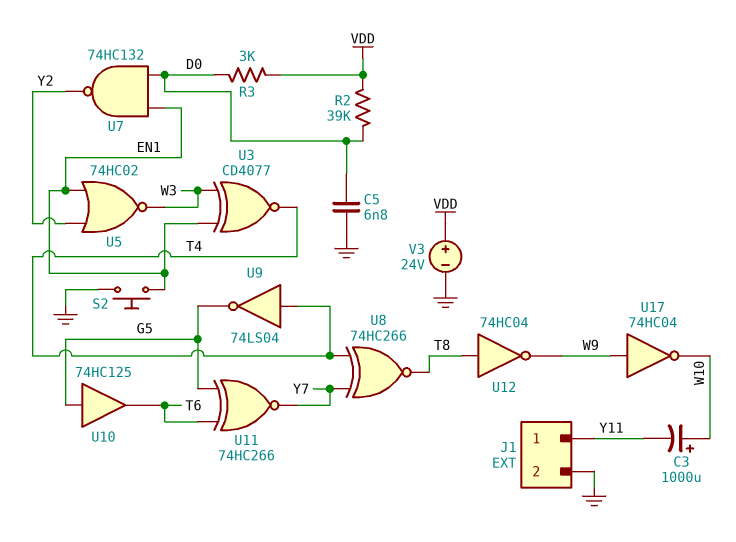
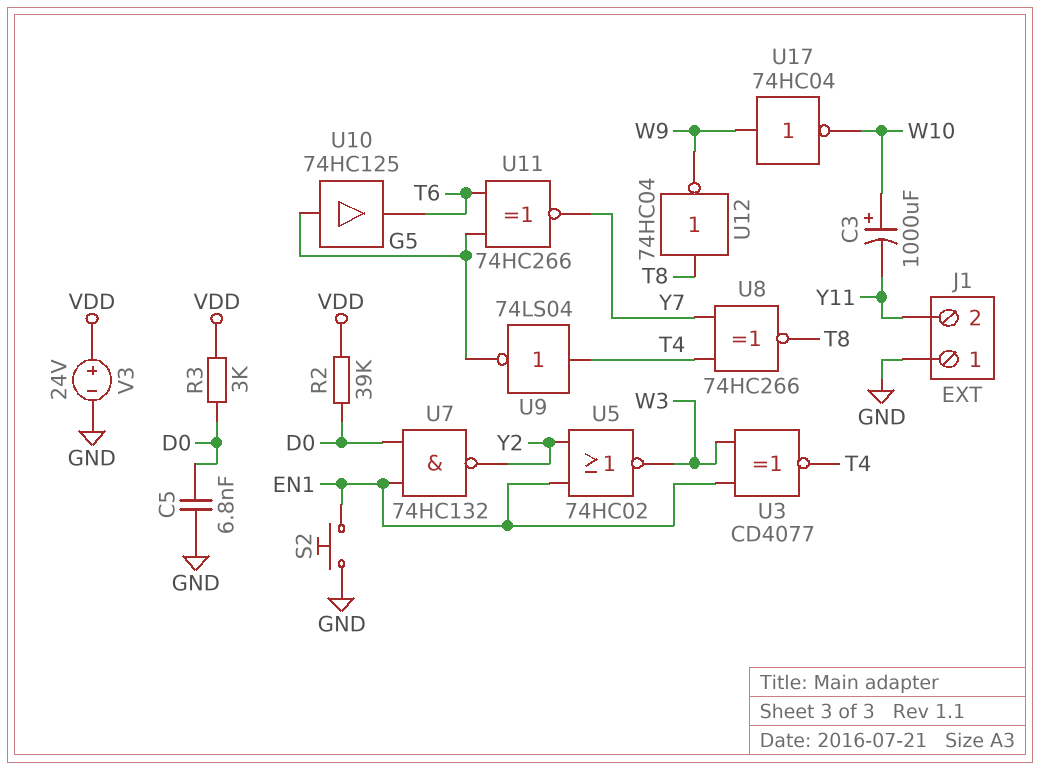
J1 pin 1: Y11 -> GND
J1 pin 2: GND -> Y11

